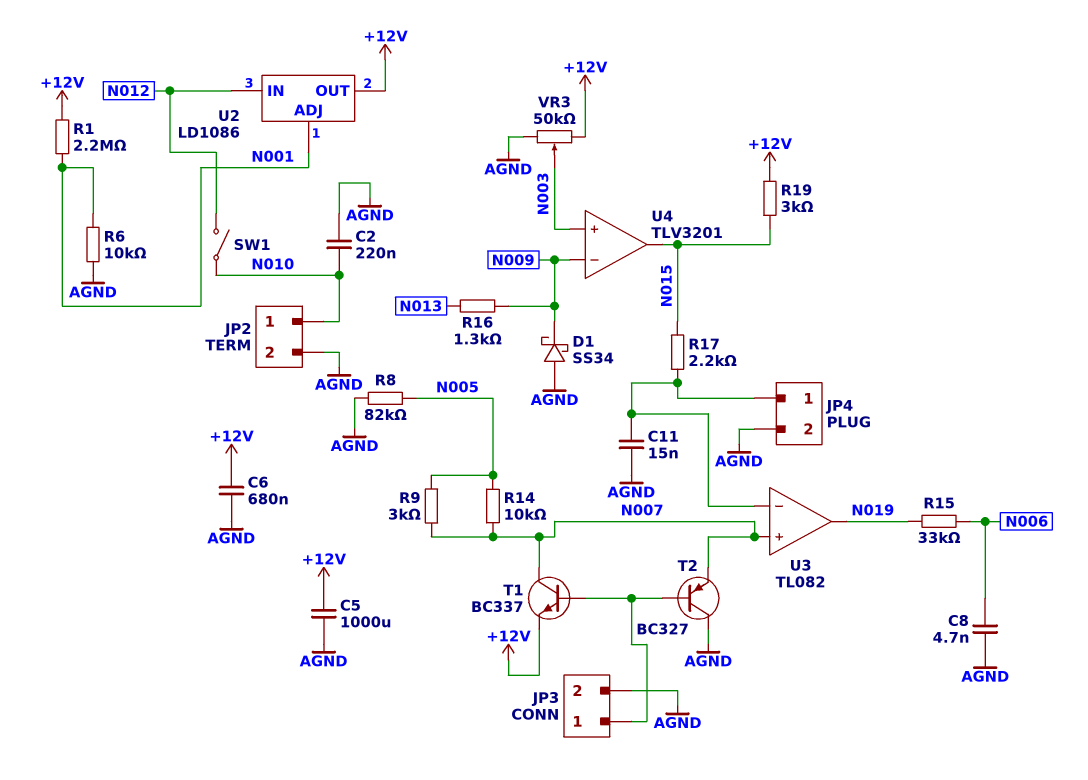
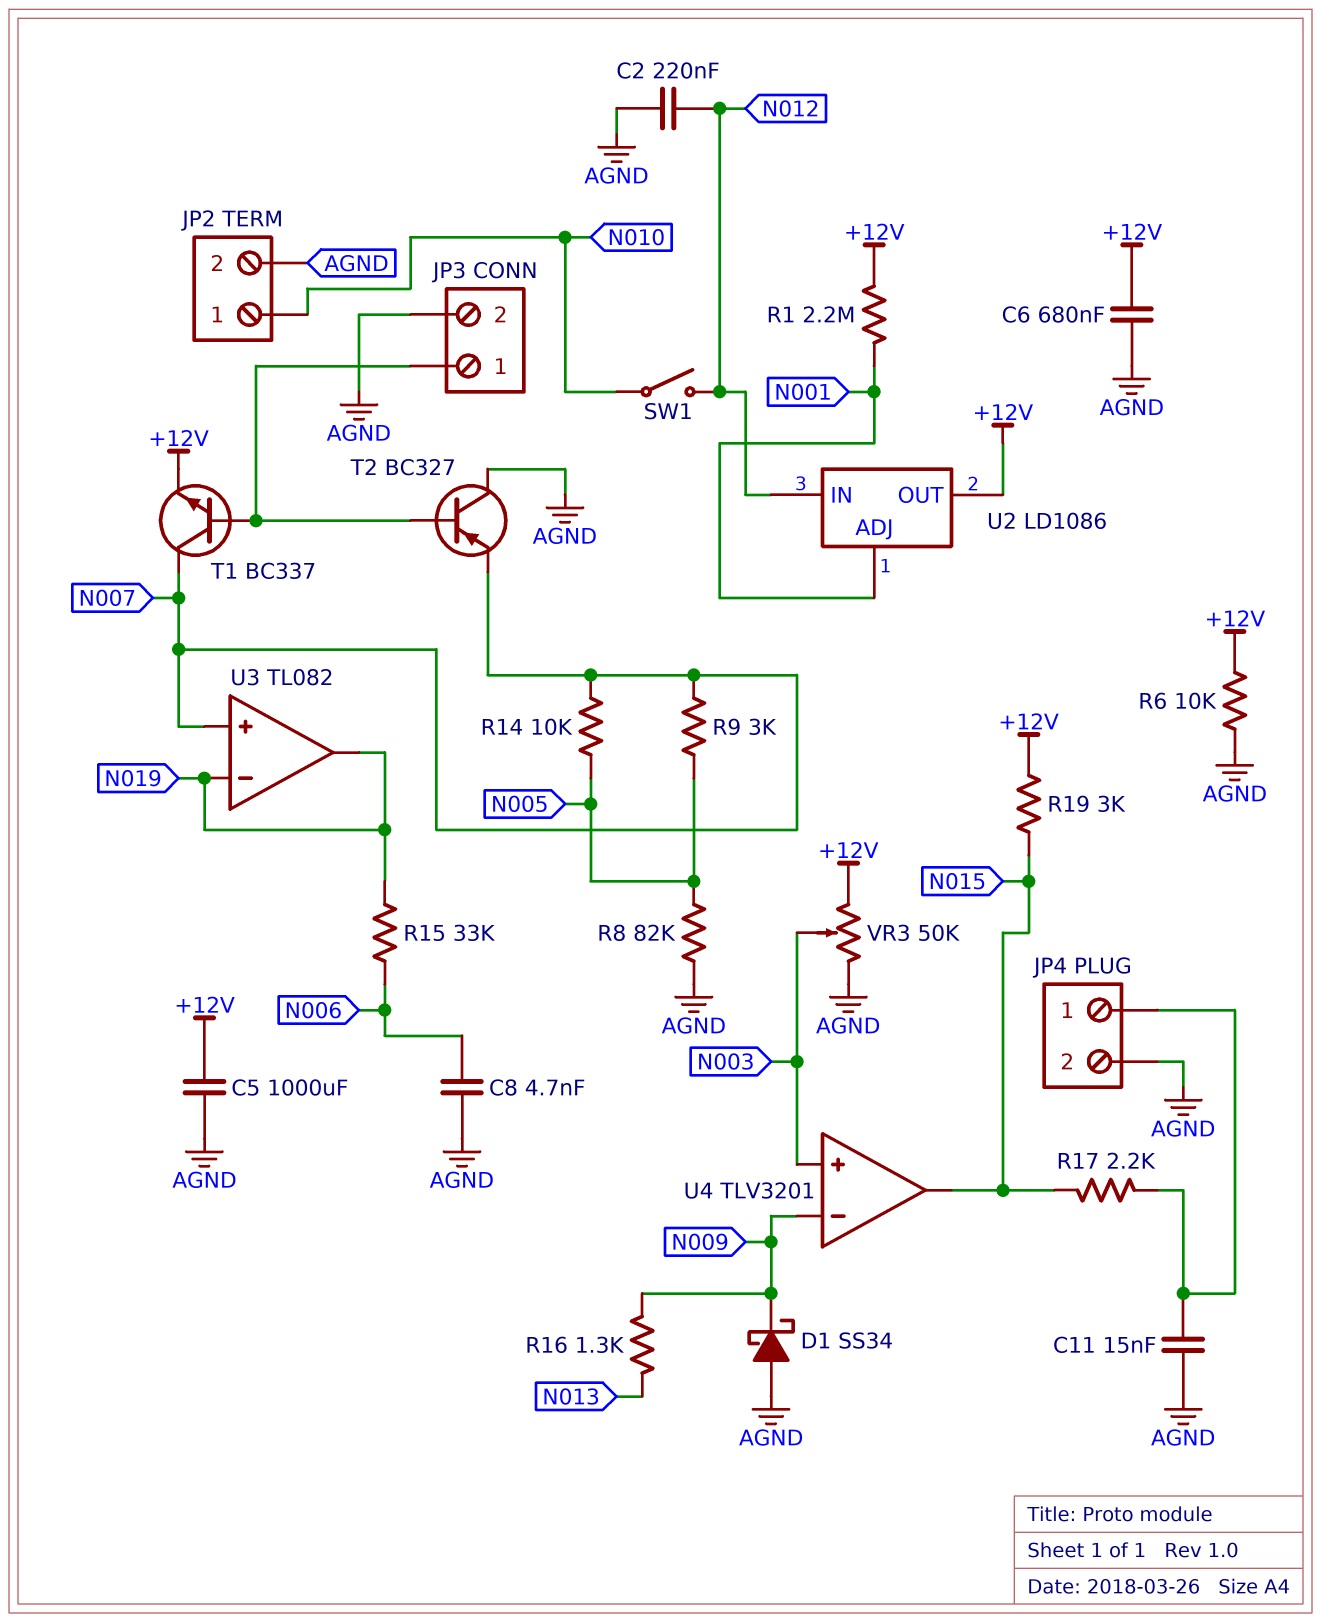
C2: 220nF (AGND, N010) -> 220nF (AGND, N012)
R6: 10k (AGND, N001) -> 10k (+12V, AGND)
U3 pin in-: JP4/1 -> N019

